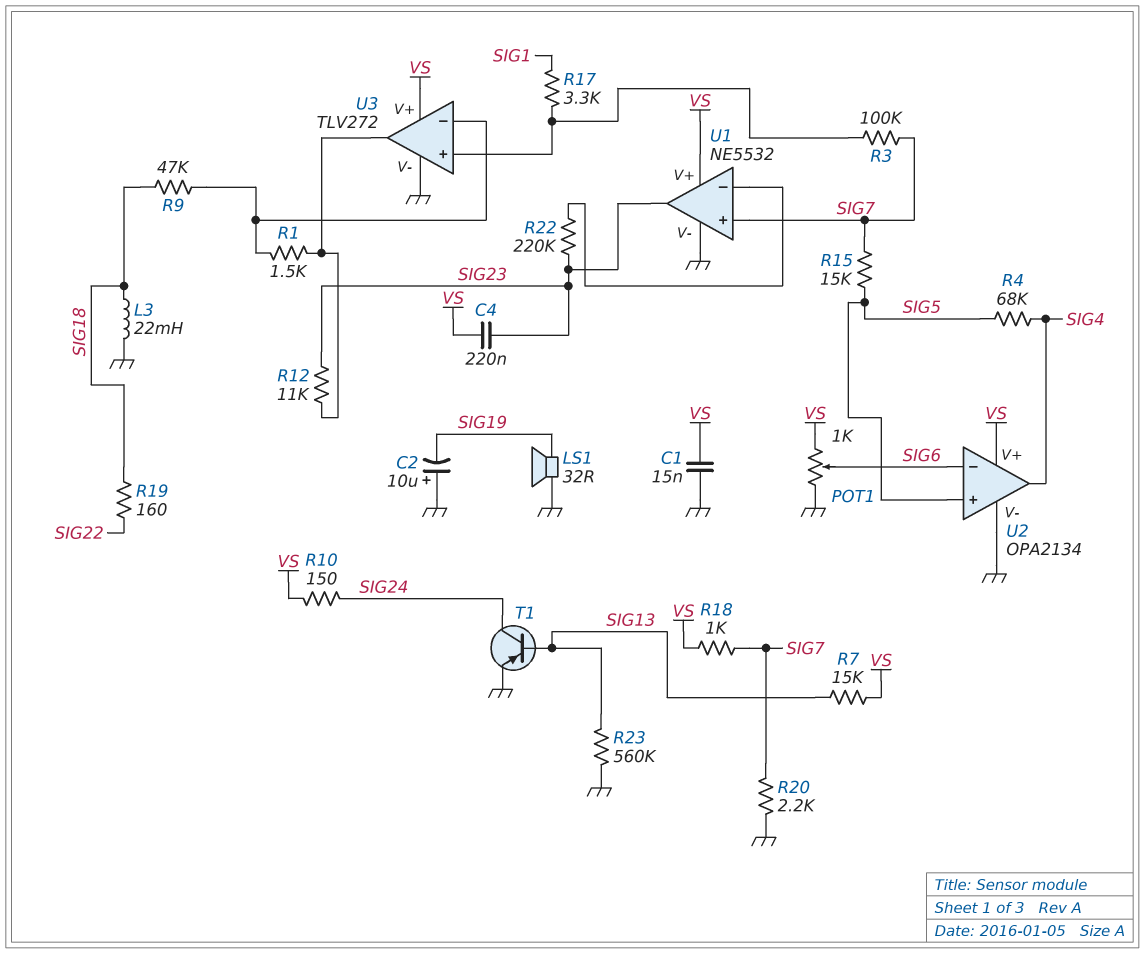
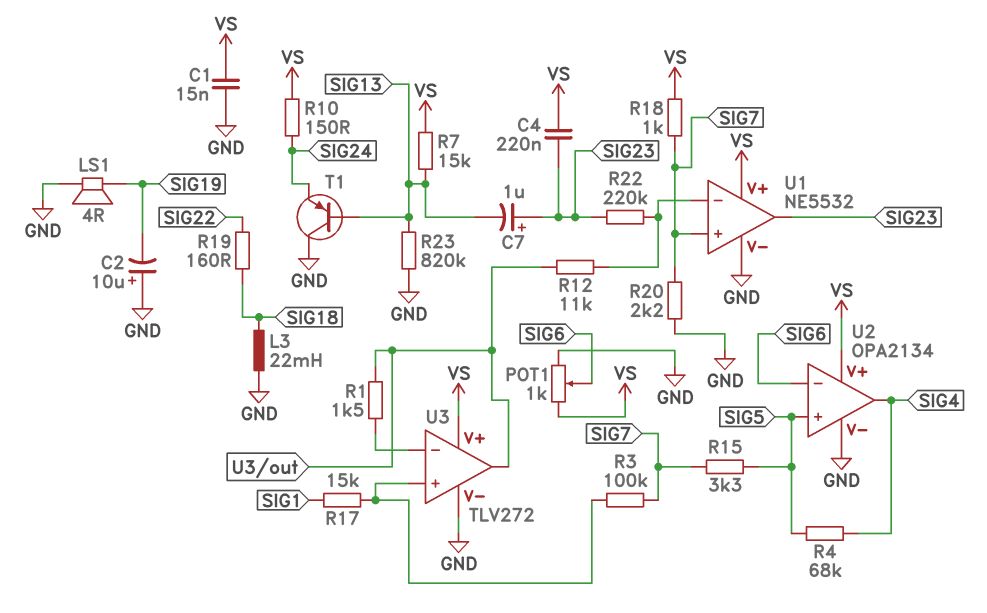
C7: none -> 1uF (plus SIG23, minus SIG13)
LS1: speaker 32R (GND, SIG19) -> speaker 4R (GND, SIG19)
R9: 47k (SIG18, U3/in-) -> none
R12: 11k (SIG23, U3/out) -> 11k (U1/in-, U3/out)
R15: 15k (SIG5, SIG7) -> 3.3k (SIG5, SIG7)
R17: 3.3k (SIG1, U3/in+) -> 15k (SIG1, U3/in+)
R23: 560k (GND, SIG13) -> 820k (GND, SIG13)
T1: PNP (B SIG13, C SIG24, E GND) -> PNP (B SIG13, C GND, E SIG24)

